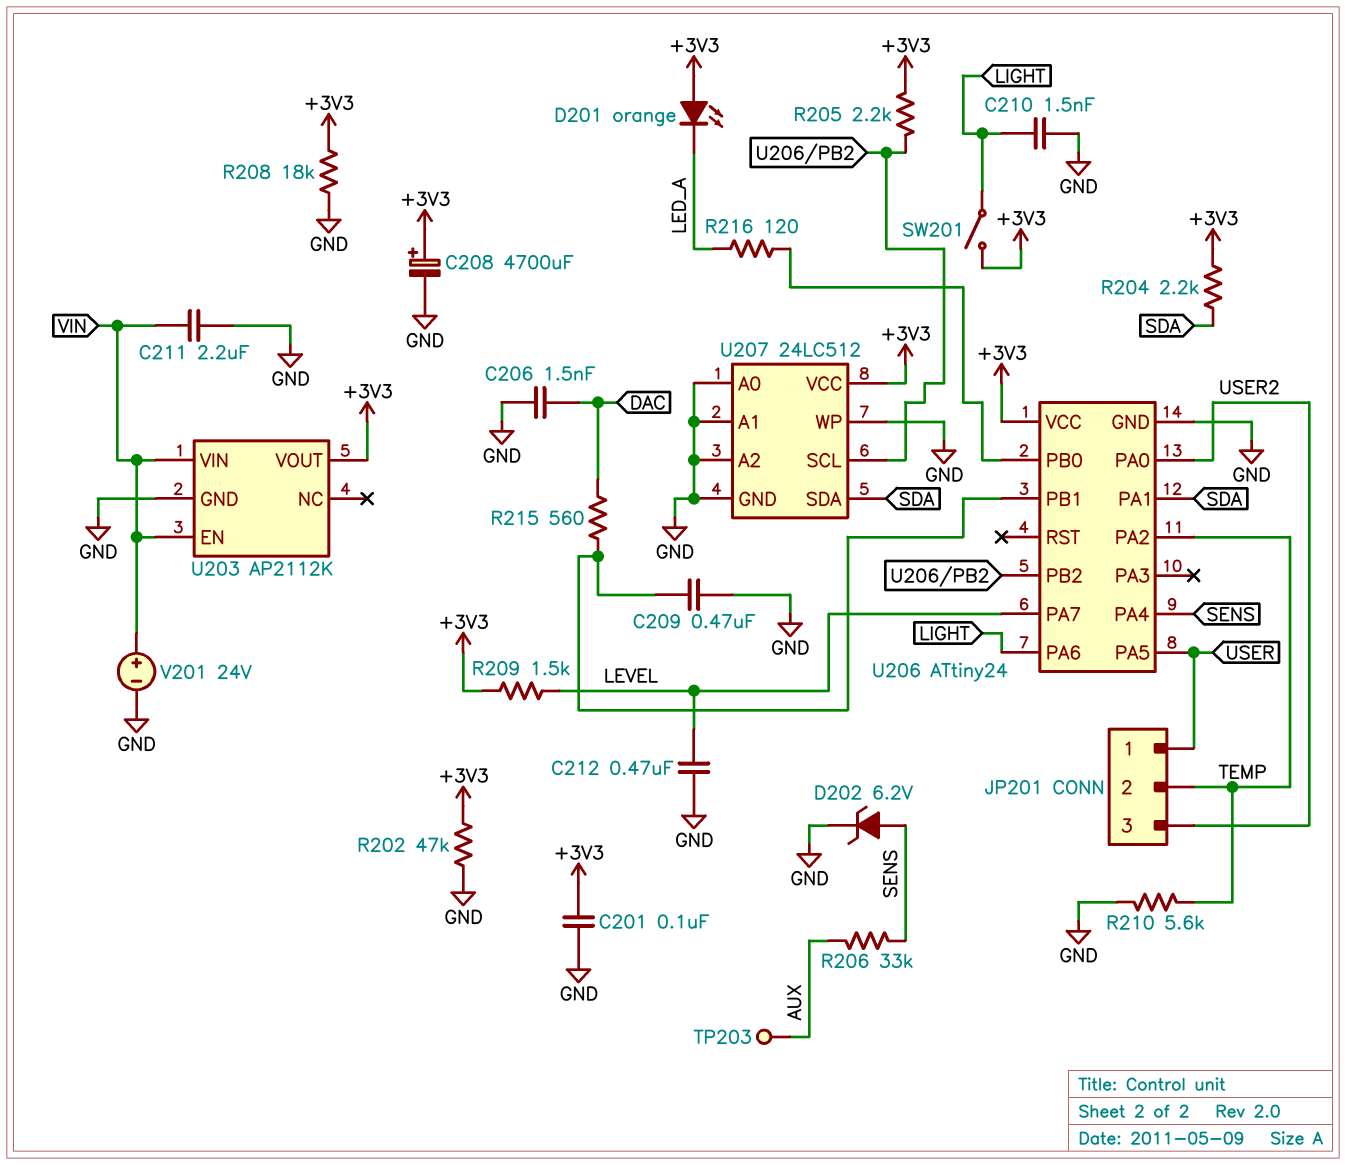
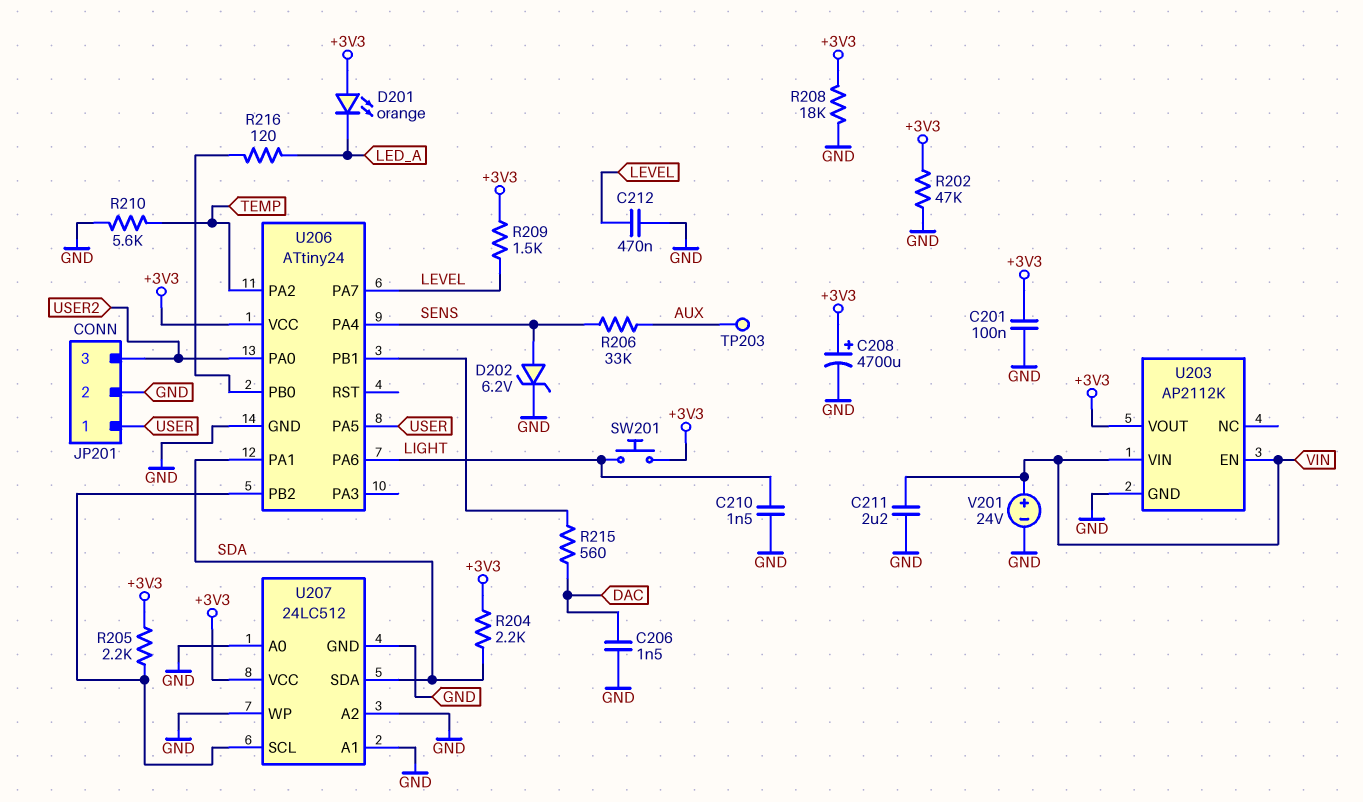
C209: 470nF (GND, U206/PB1) -> none
JP201 pin 2: TEMP -> GND
SW201: switch (+3V3, LIGHT) -> button (+3V3, LIGHT)

